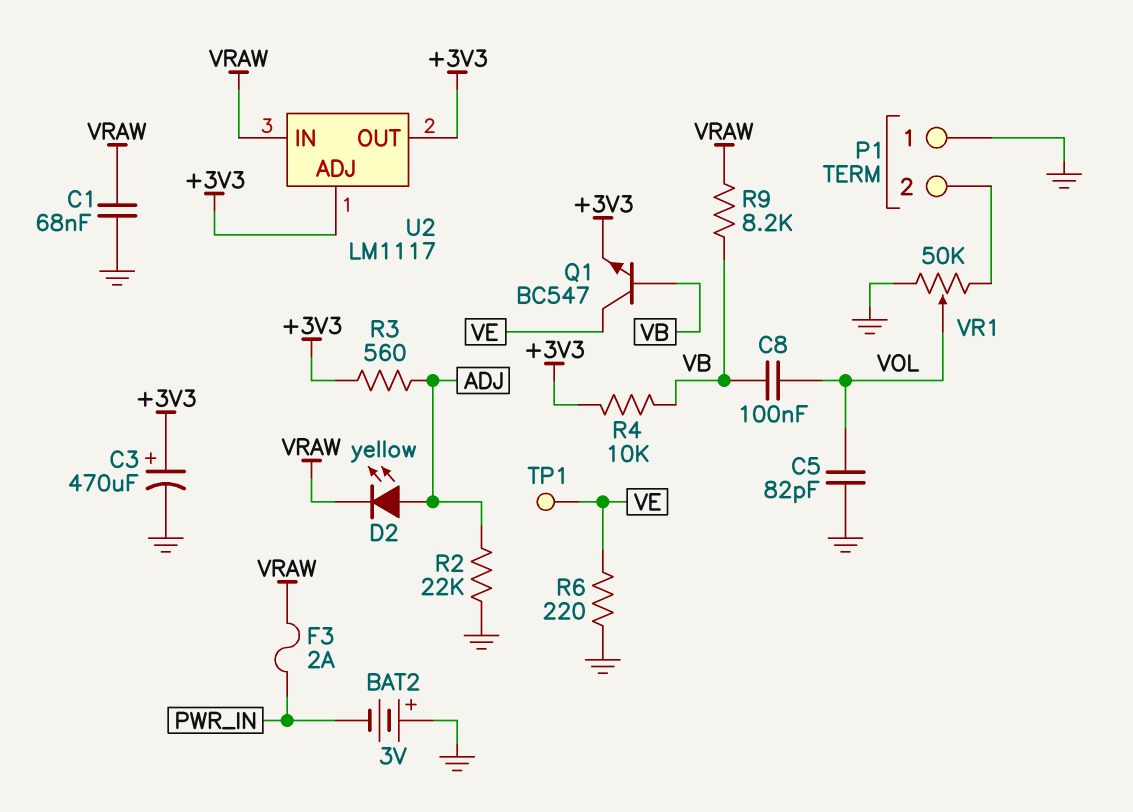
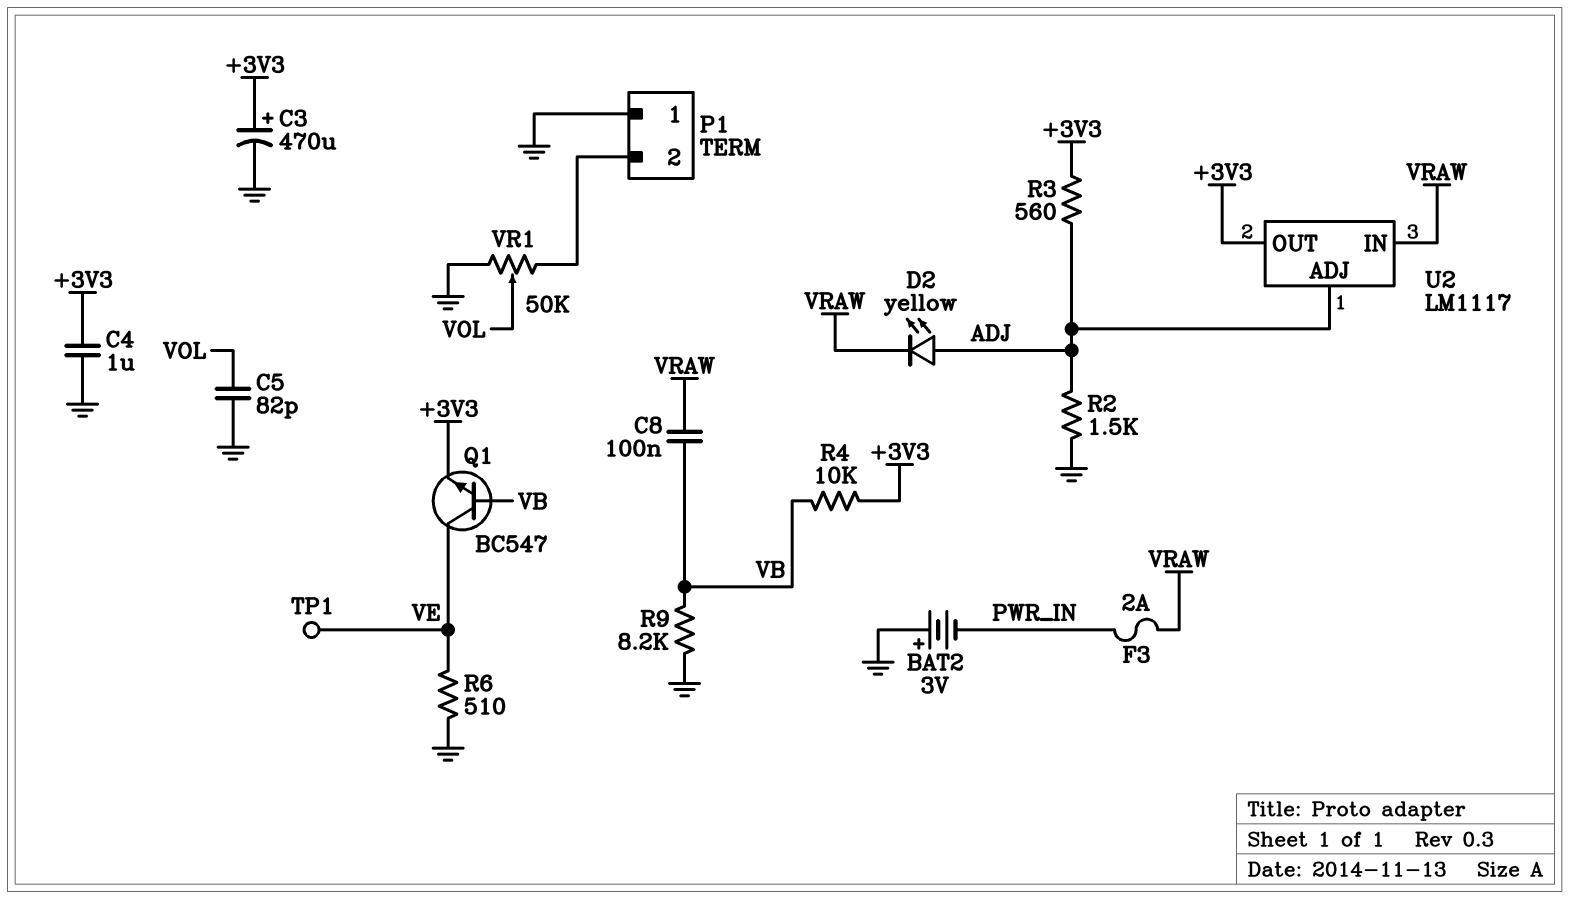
C1: 68nF (GND, VRAW) -> none
C4: none -> 1uF (+3V3, GND)
C8: 100nF (VB, VOL) -> 100nF (VB, VRAW)
R2: 22k (ADJ, GND) -> 1.5k (ADJ, GND)
R6: 220 (GND, VE) -> 510 (GND, VE)
R9: 8.2k (VB, VRAW) -> 8.2k (GND, VB)
U2 pin ADJ: +3V3 -> ADJ

